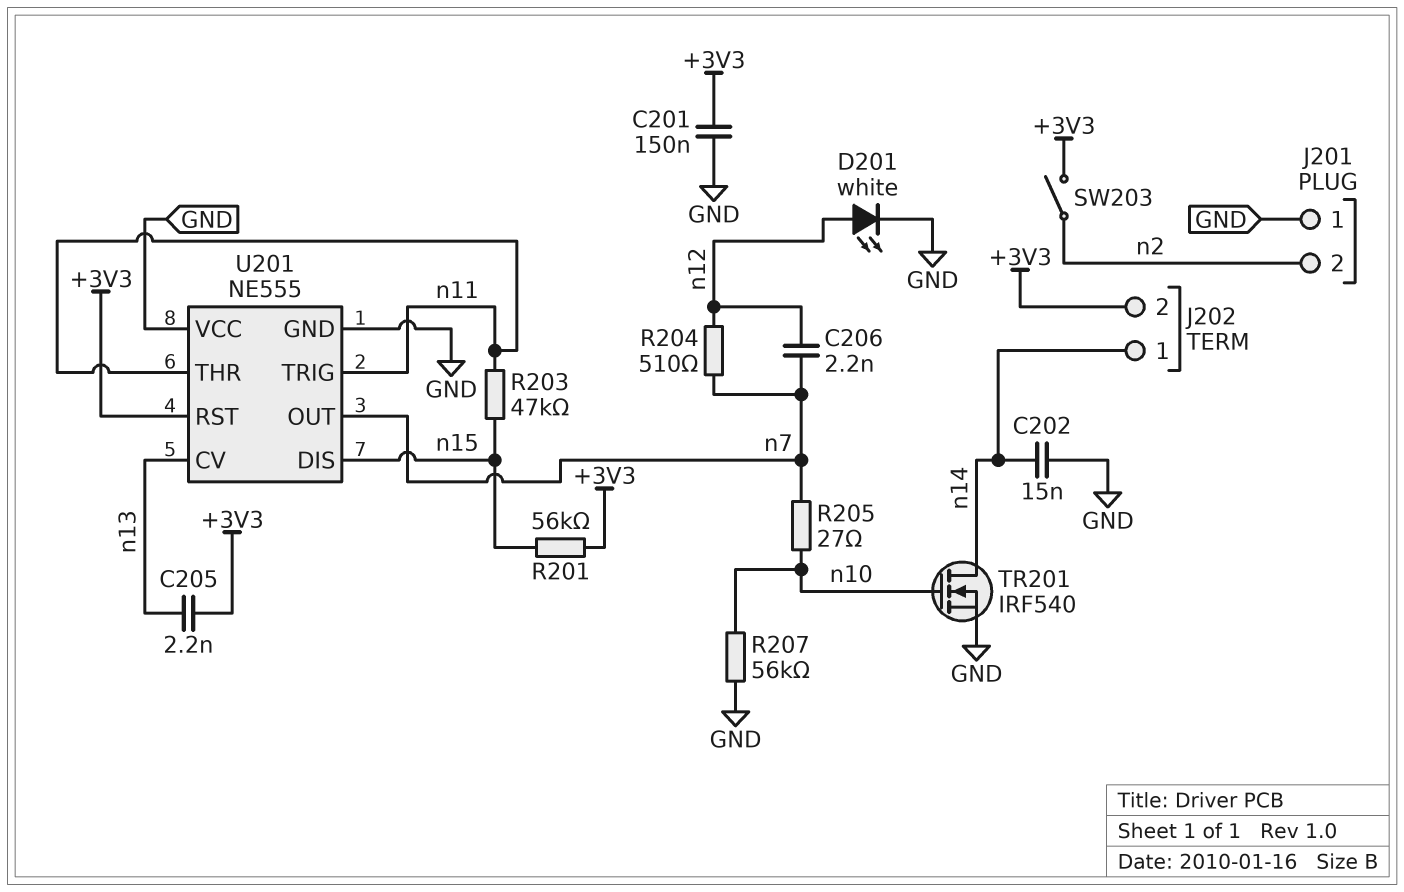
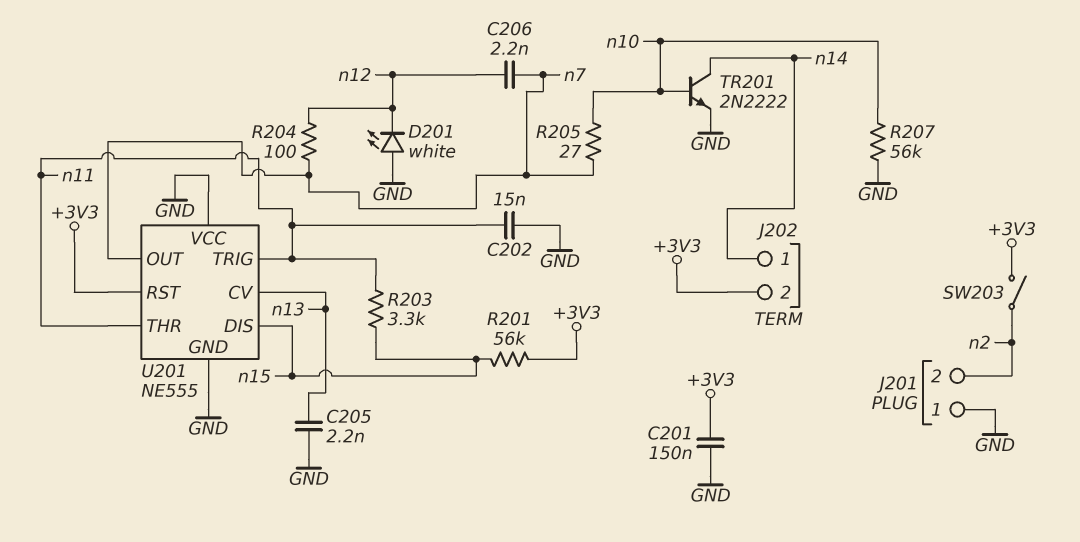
C202: 15nF (GND, n14) -> 15nF (GND, n11)
C205: 2.2nF (+3V3, n13) -> 2.2nF (GND, n13)
D201: LED white (A n12, K GND) -> LED white (A GND, K n12)
R203: 47k (n11, n15) -> 3.3k (n11, n15)
R204: 510 (n7, n12) -> 100 (n7, n12)
TR201: NMOS IRF540 (G n10, D n14, S GND) -> NPN 2N2222 (B n10, C n14, E GND)

